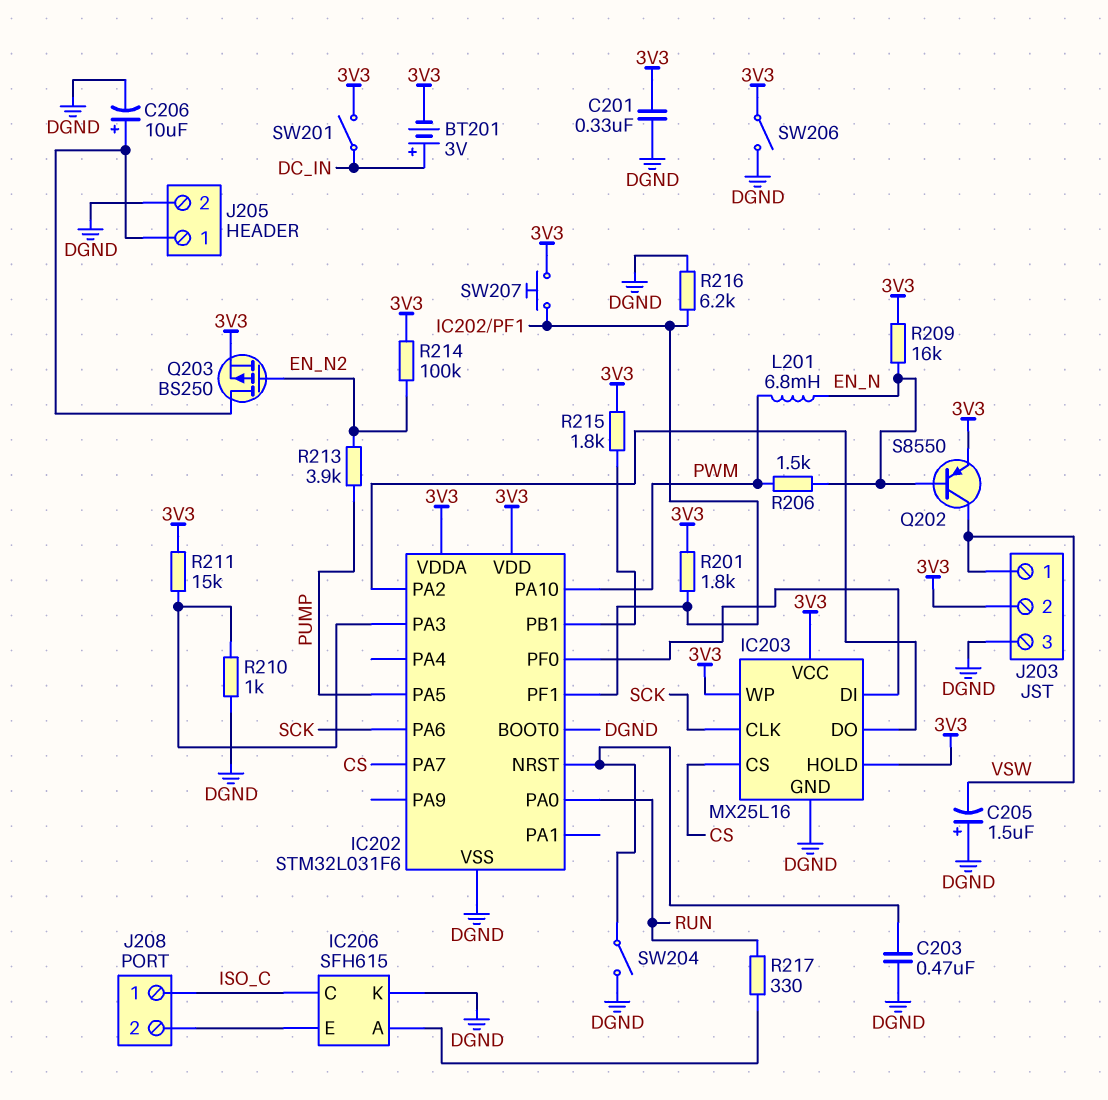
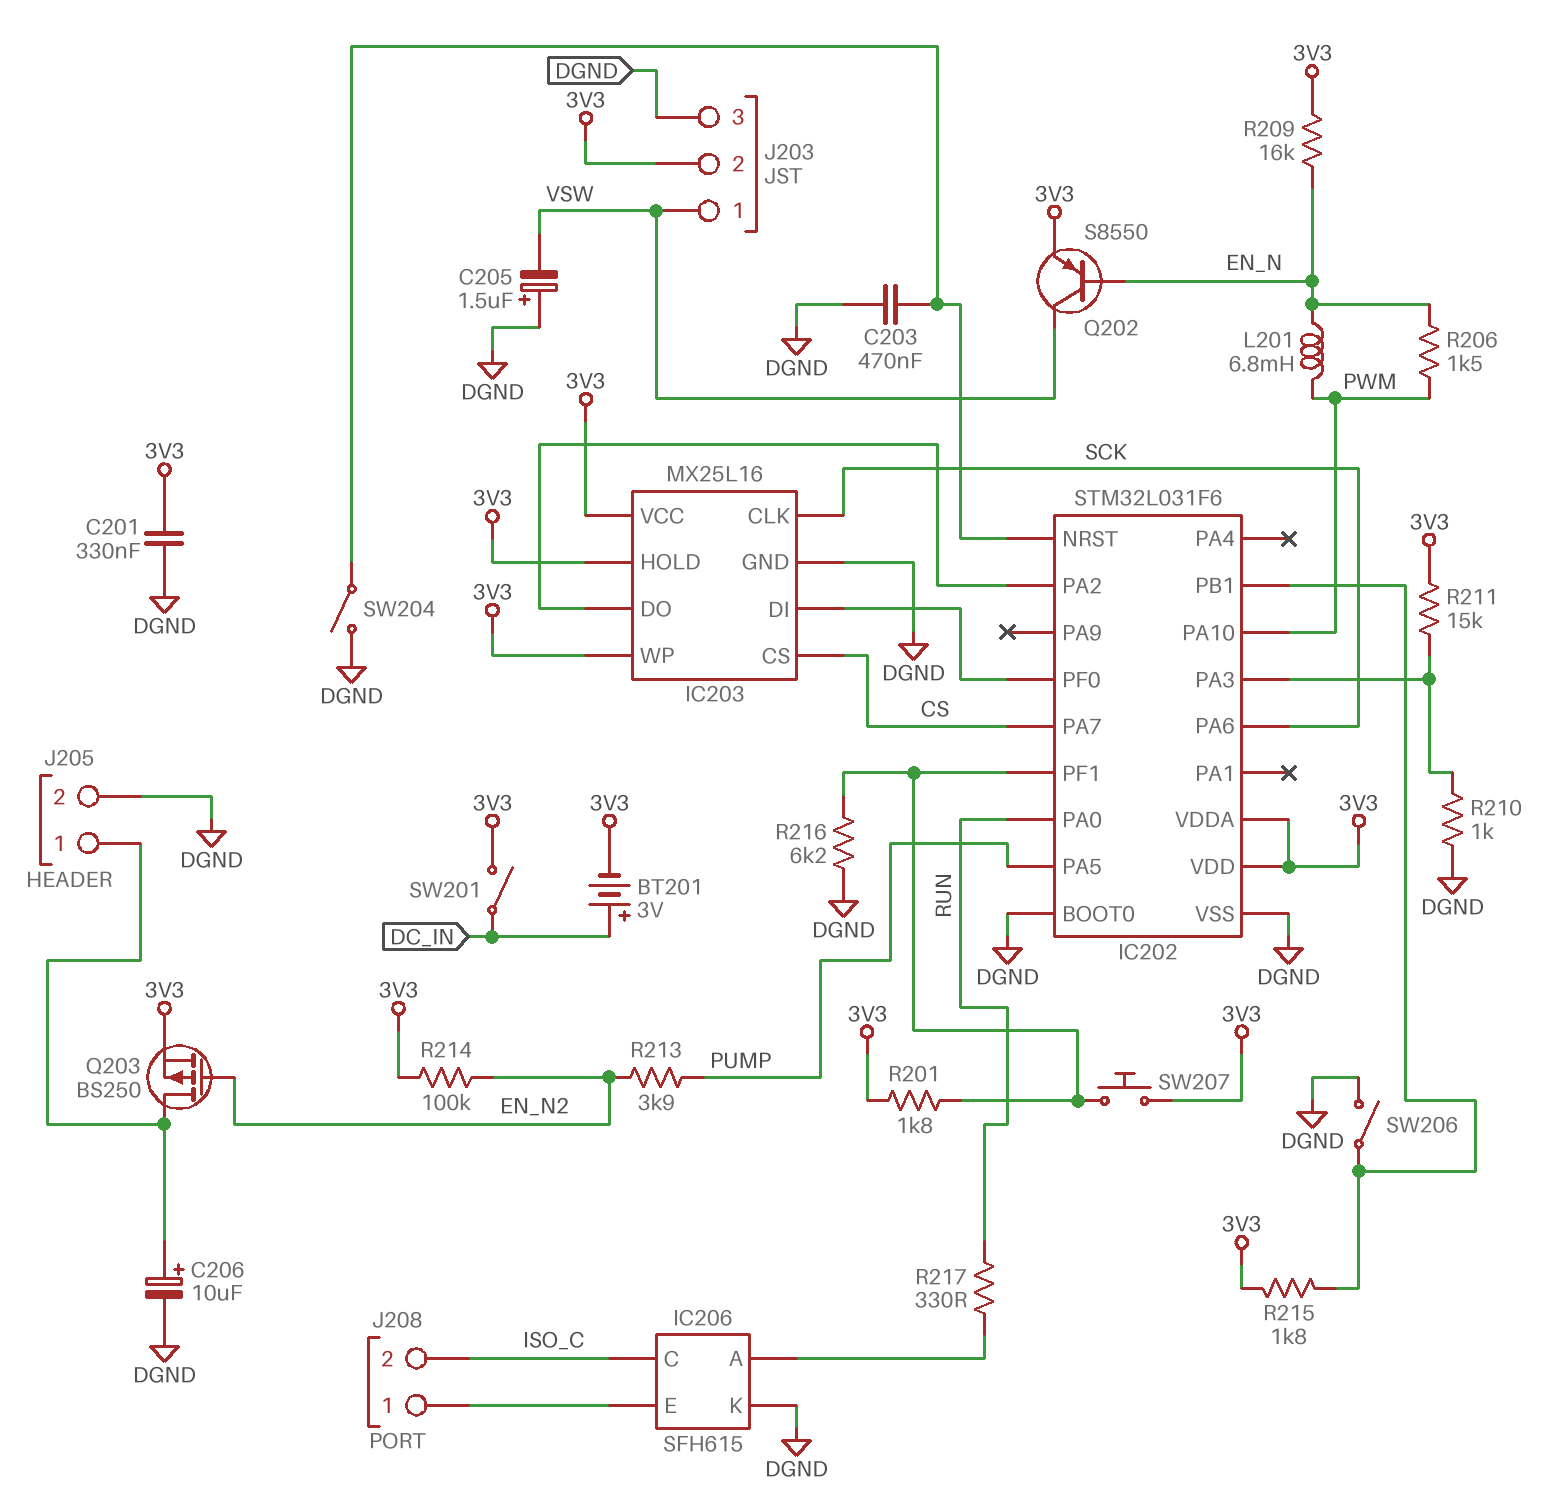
J208 pin 1: ISO_C -> IC206/E
J208 pin 2: IC206/E -> ISO_C
SW206: switch (3V3, DGND) -> switch (DGND, IC202/PB1)

